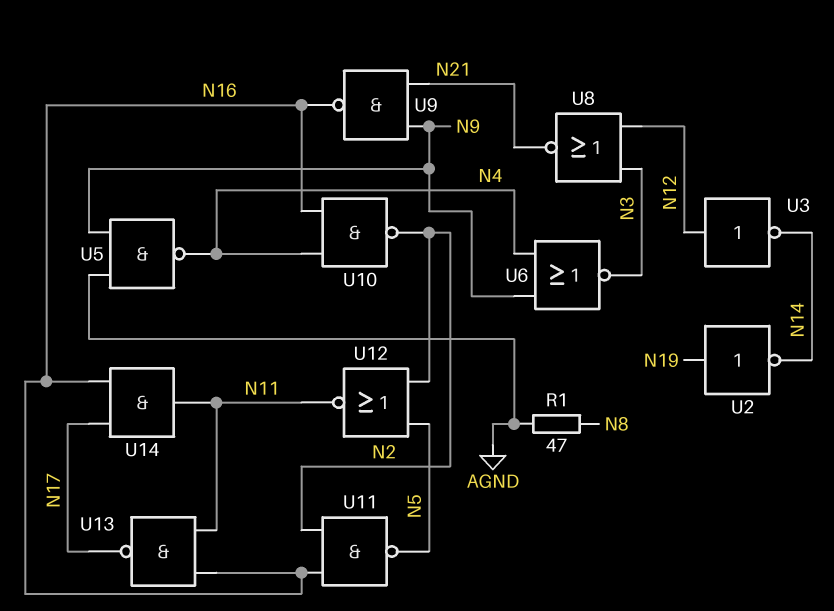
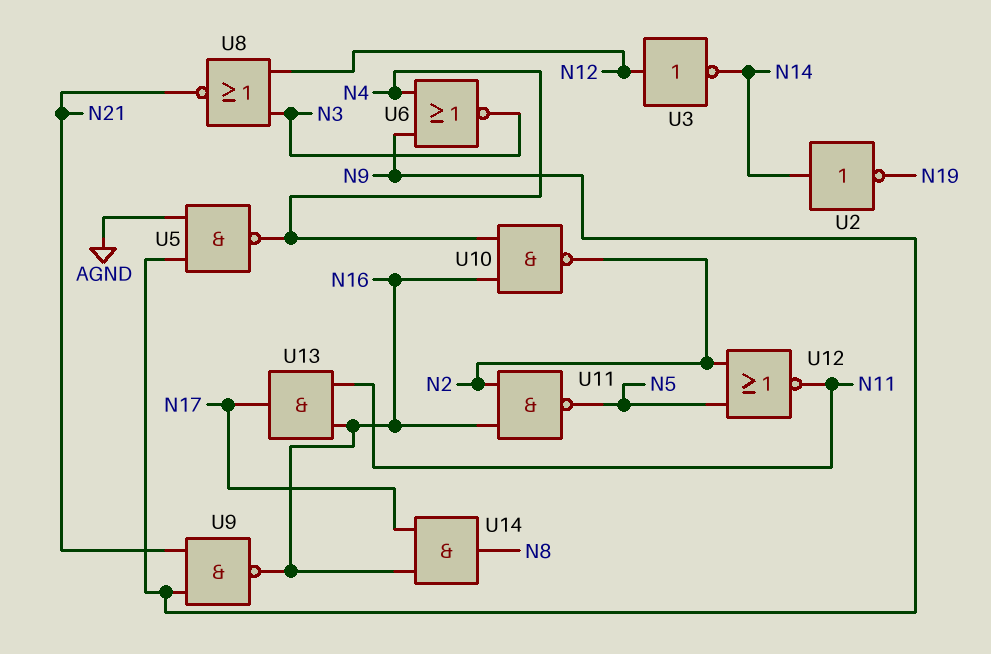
R1: 47 (AGND, N8) -> none
U2: NOT (in N19, out N14) -> NOT (in N14, out N19)
U13: NAND (in N11, in N16, out N17) -> AND (in N11, in N16, out N17)
U14: AND (in N16, in N17, out N11) -> AND (in N16, in N17, out N8)

